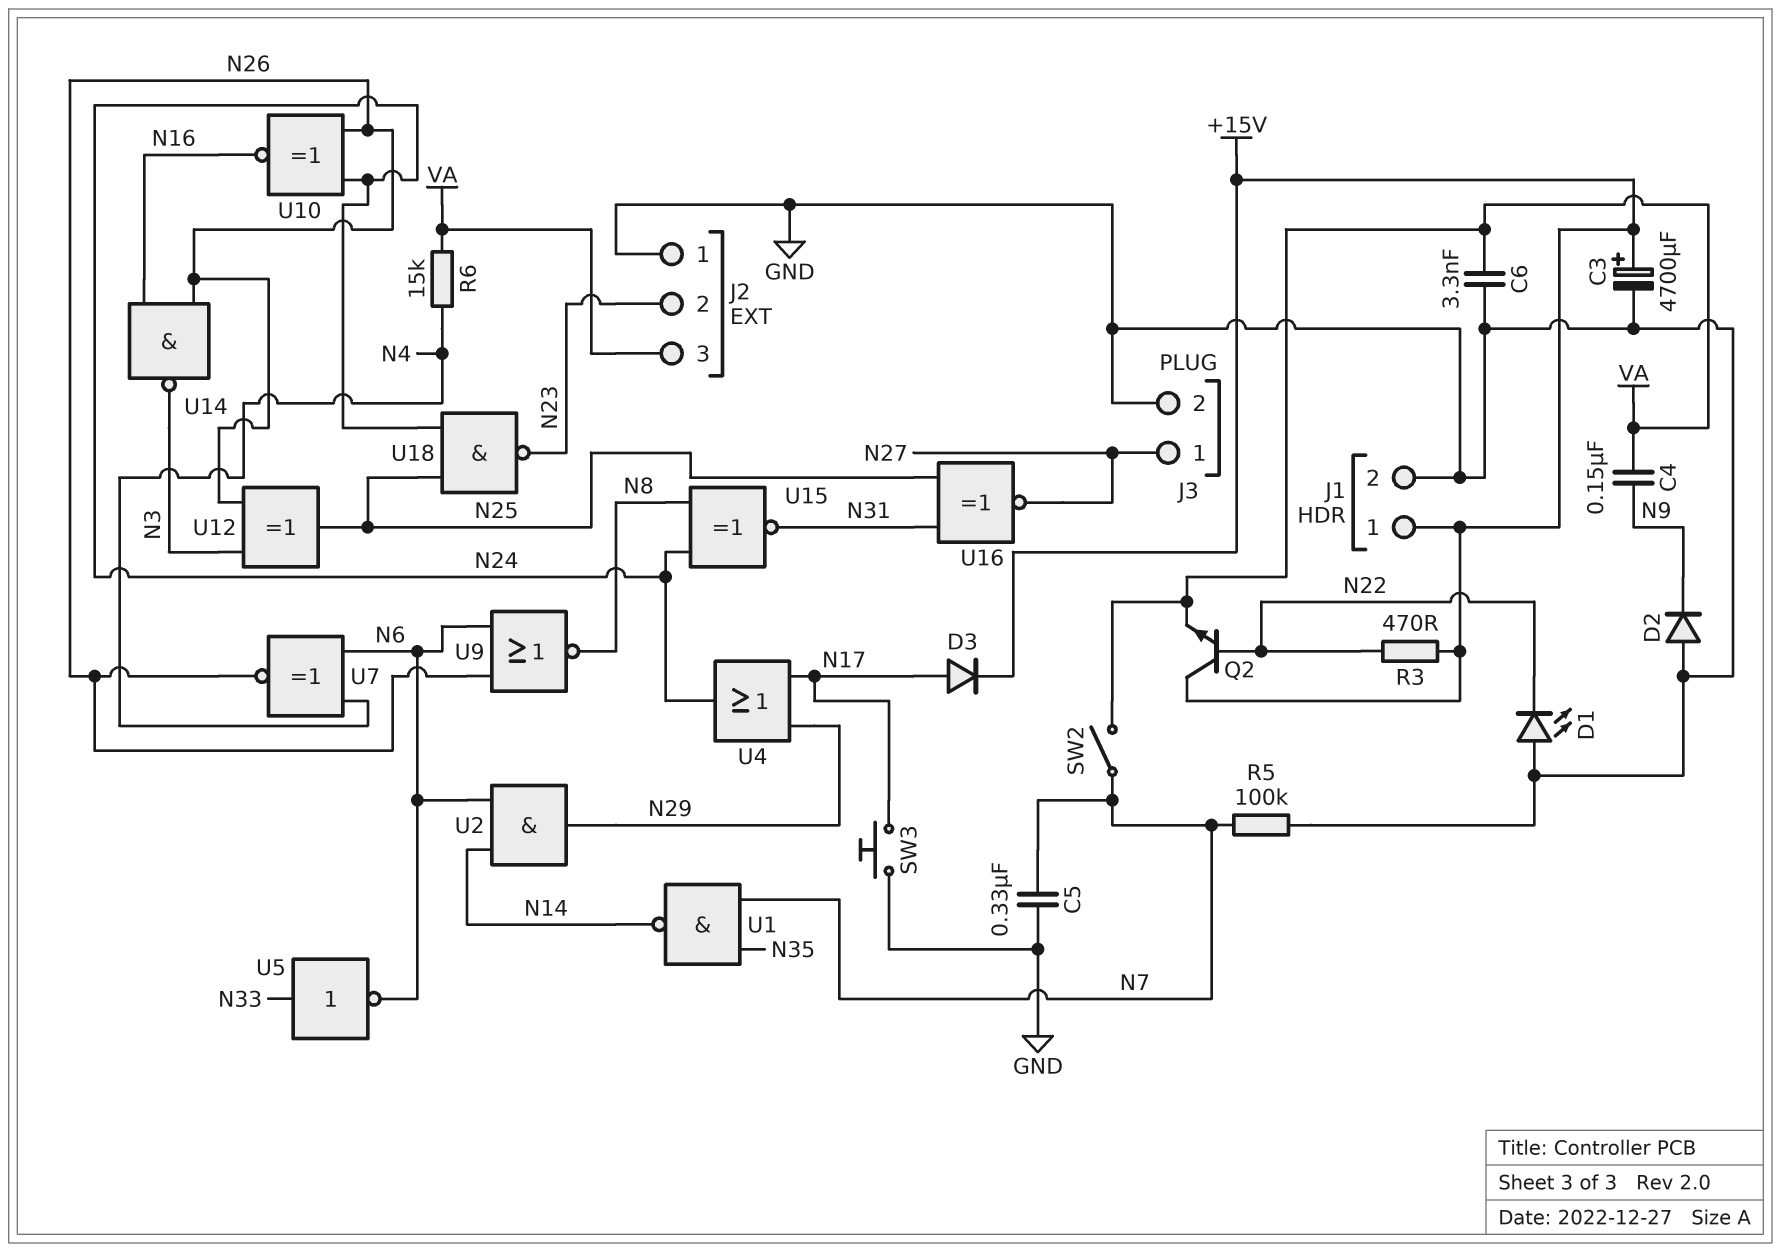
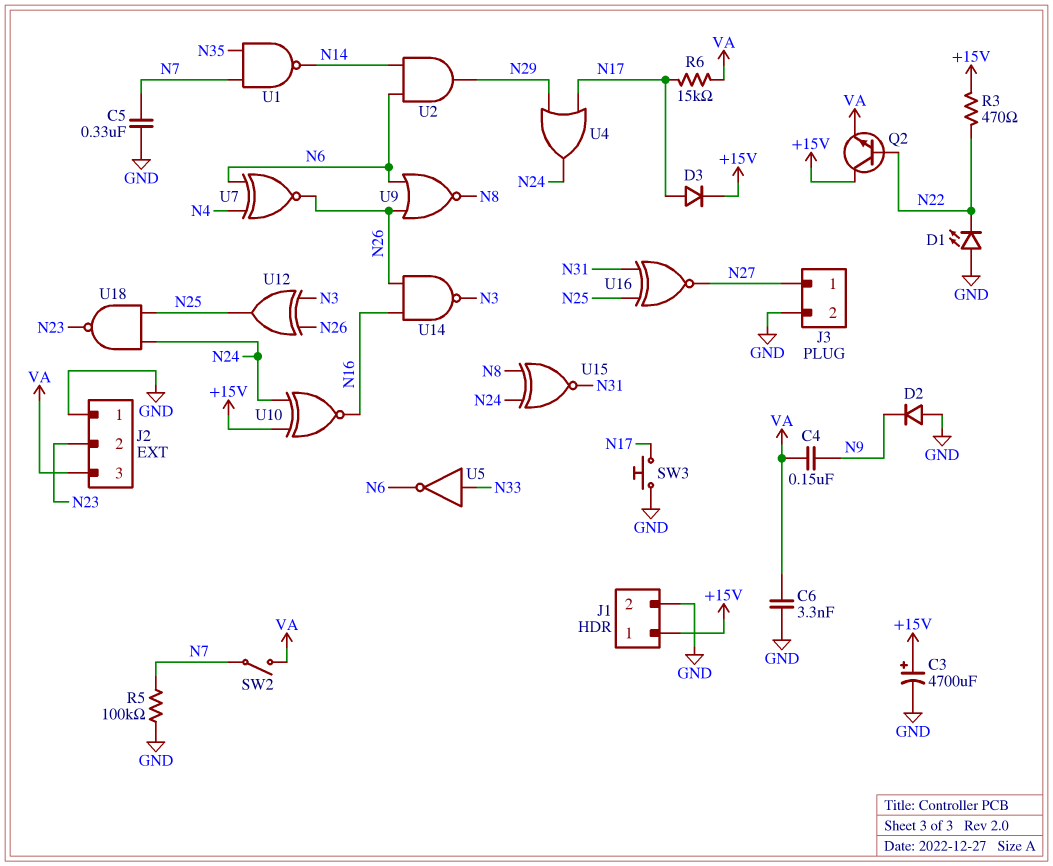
R6: 15k (N4, VA) -> 15k (N17, VA)
U10: XNOR (in N24, in N26, out N16) -> XNOR (in +15V, in N24, out N16)

